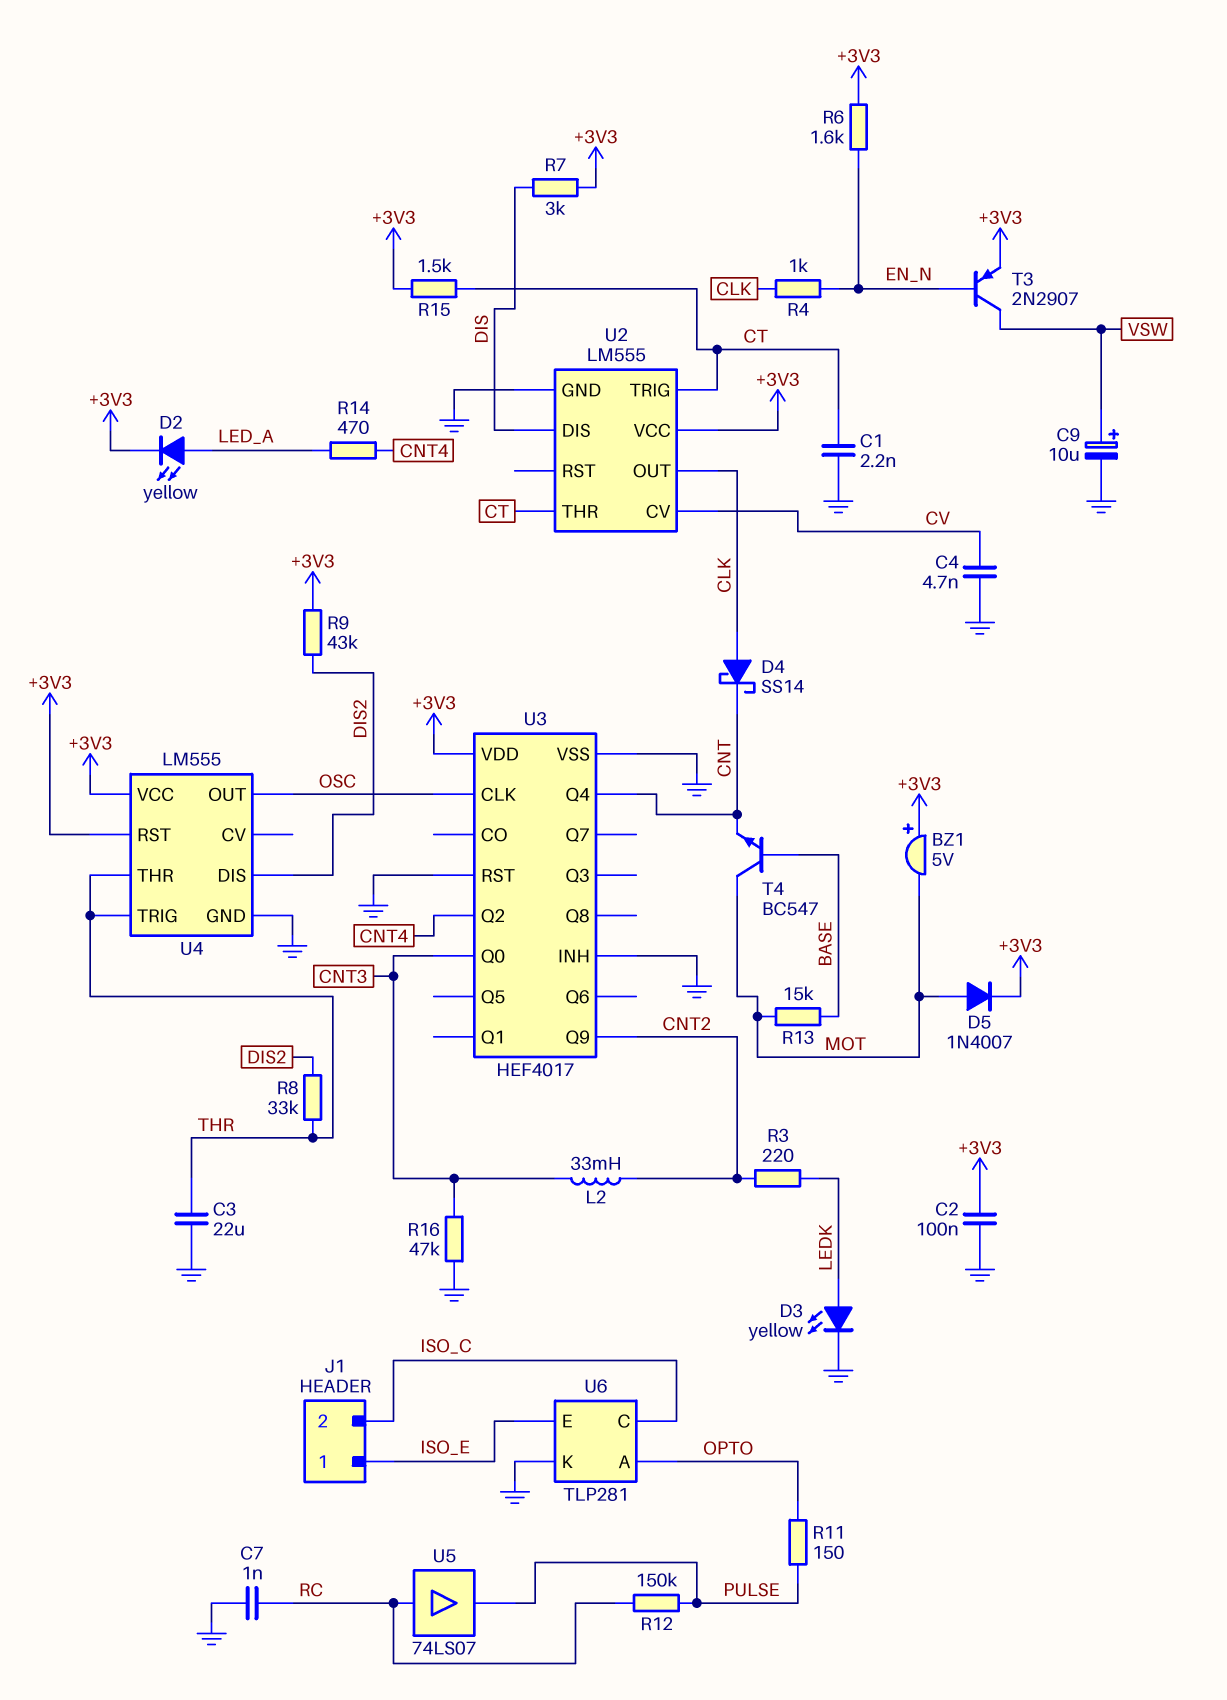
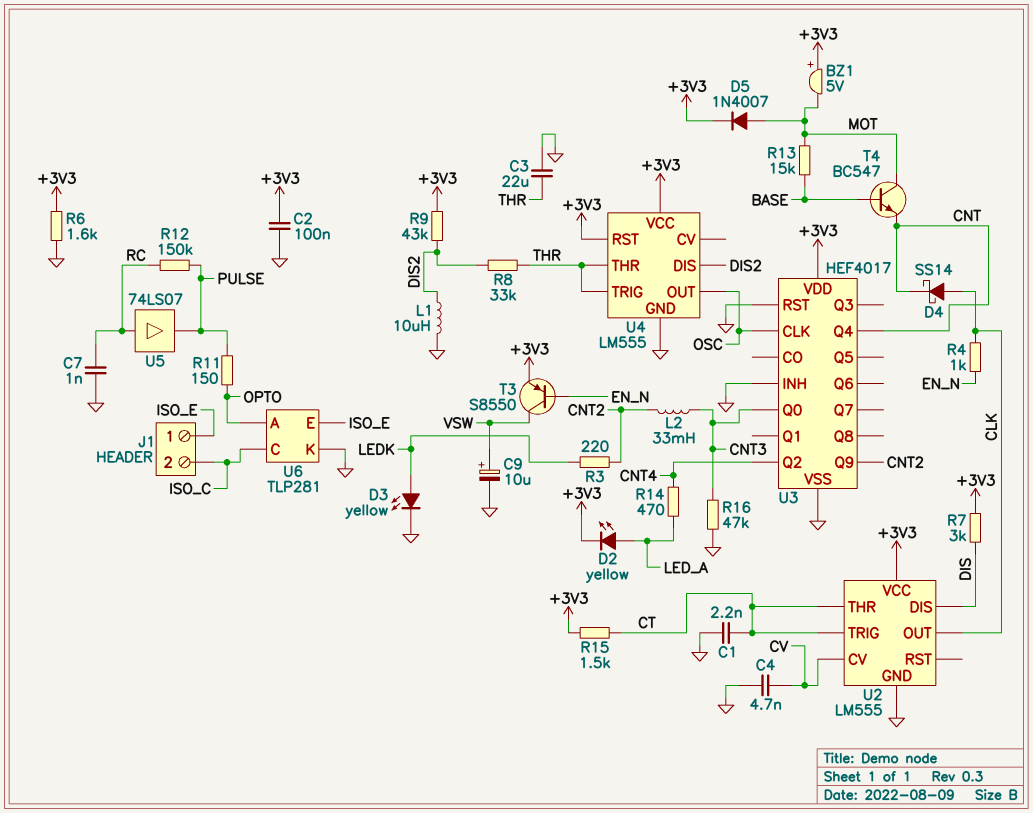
L1: none -> 10uH (DIS2, GND)
R6: 1.6k (+3V3, EN_N) -> 1.6k (+3V3, GND)
T3: PNP 2N2907 (B EN_N, C VSW, E +3V3) -> PNP S8550 (B EN_N, C VSW, E +3V3)

